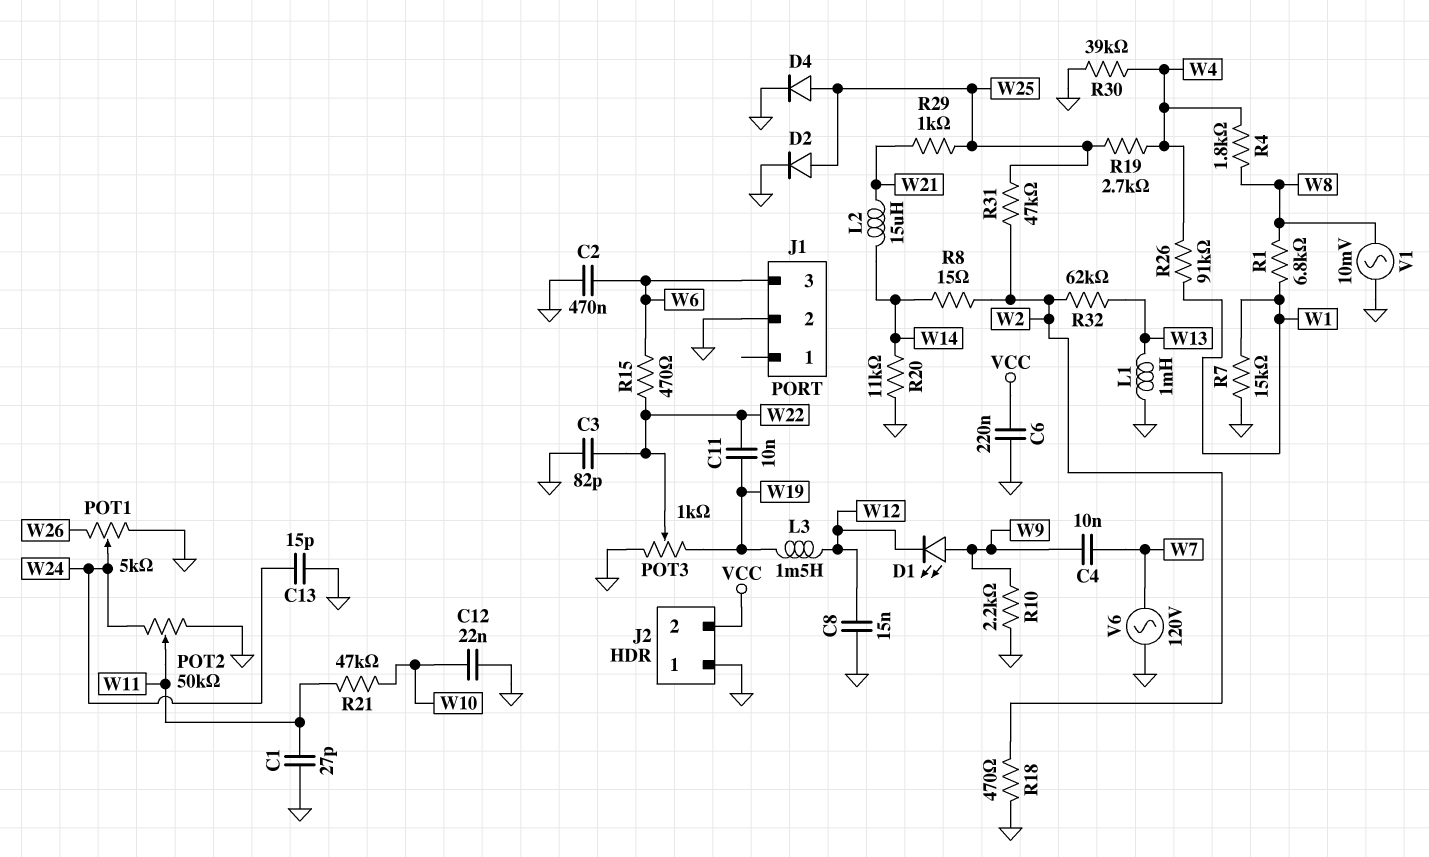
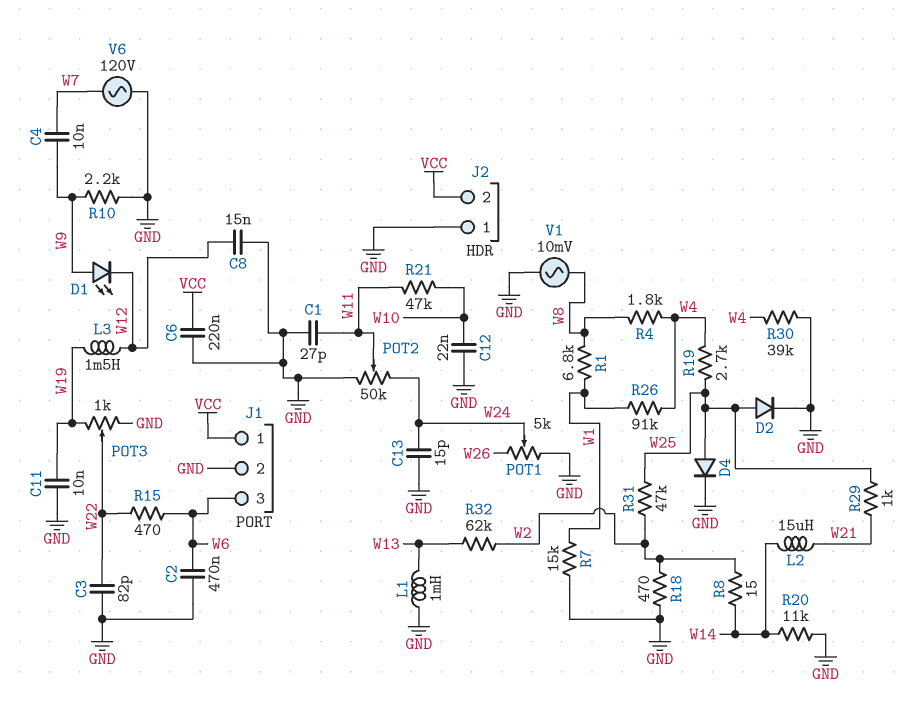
C11: 10nF (W19, W22) -> 10nF (GND, W19)
J1 pin 1: none -> VCC

